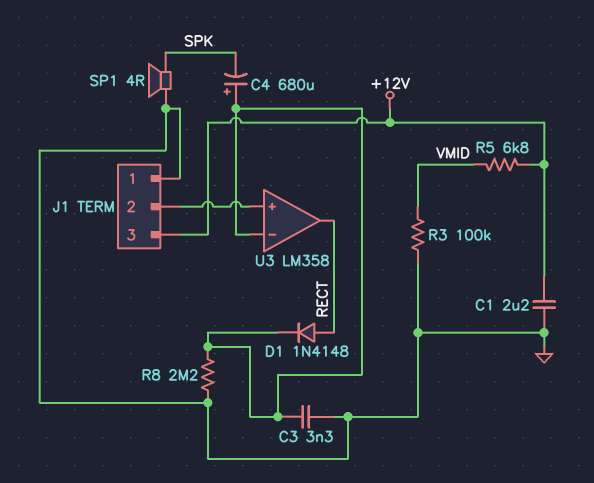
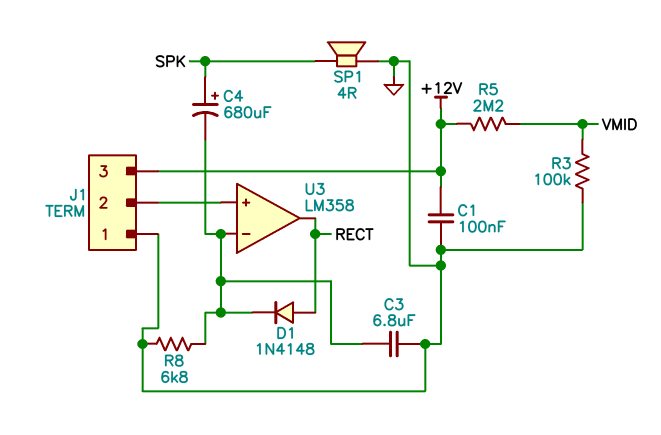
C1: 2.2uF (+12V, GND) -> 100nF (+12V, GND)
C3: 3.3nF (GND, U3/in-) -> 6.8uF (GND, U3/in-)
C4: 680uF (plus U3/in-, minus SPK) -> 680uF (plus SPK, minus U3/in-)
R5: 6.8k (+12V, VMID) -> 2.2M (+12V, VMID)
R8: 2.2M (GND, U3/in-) -> 6.8k (GND, U3/in-)

